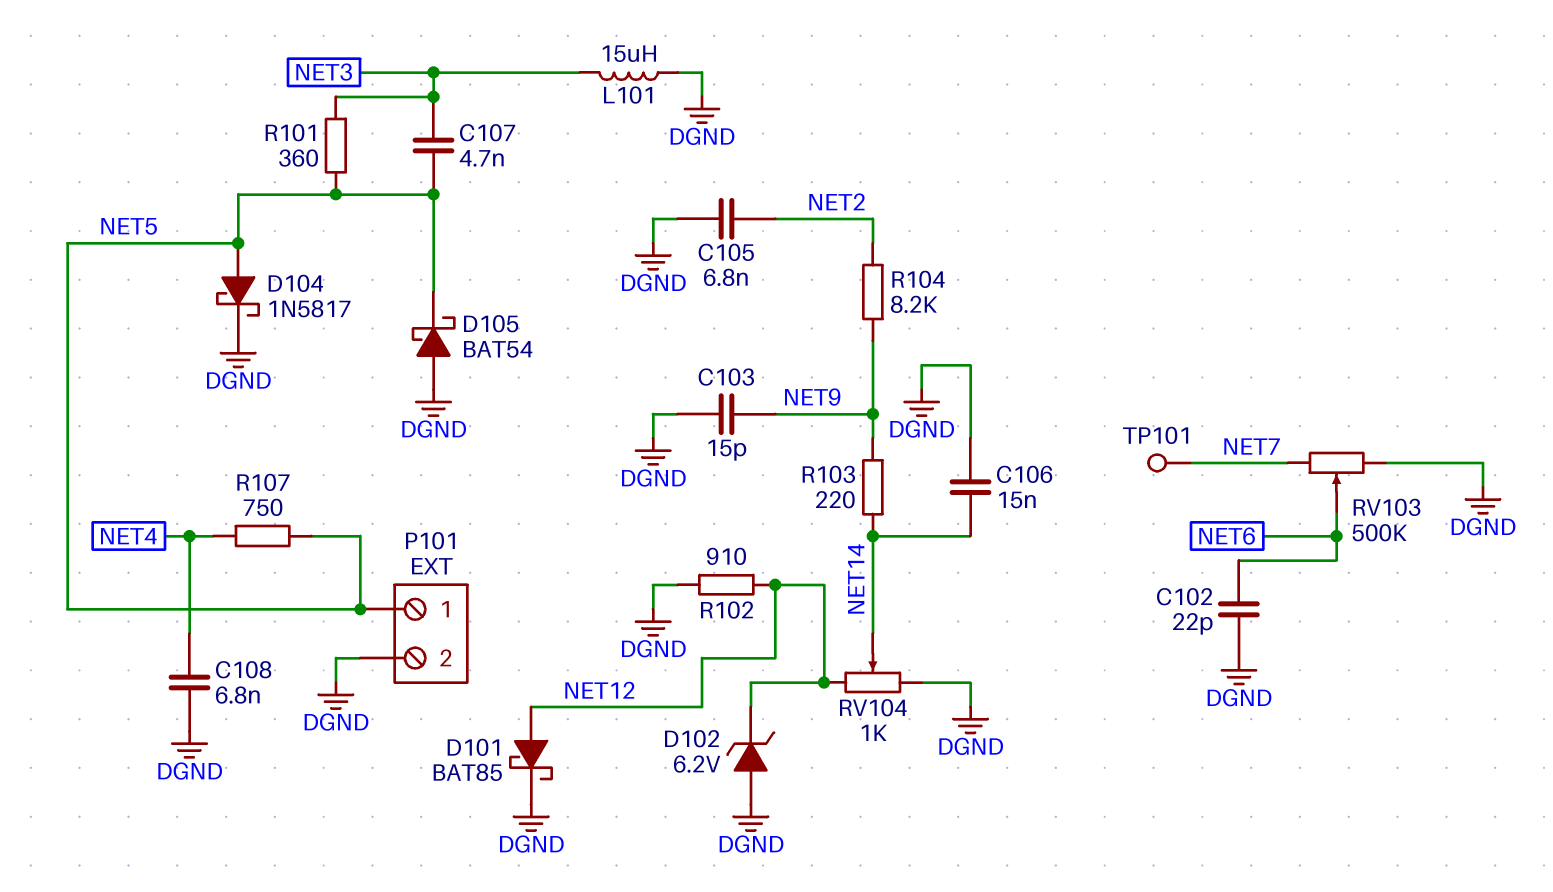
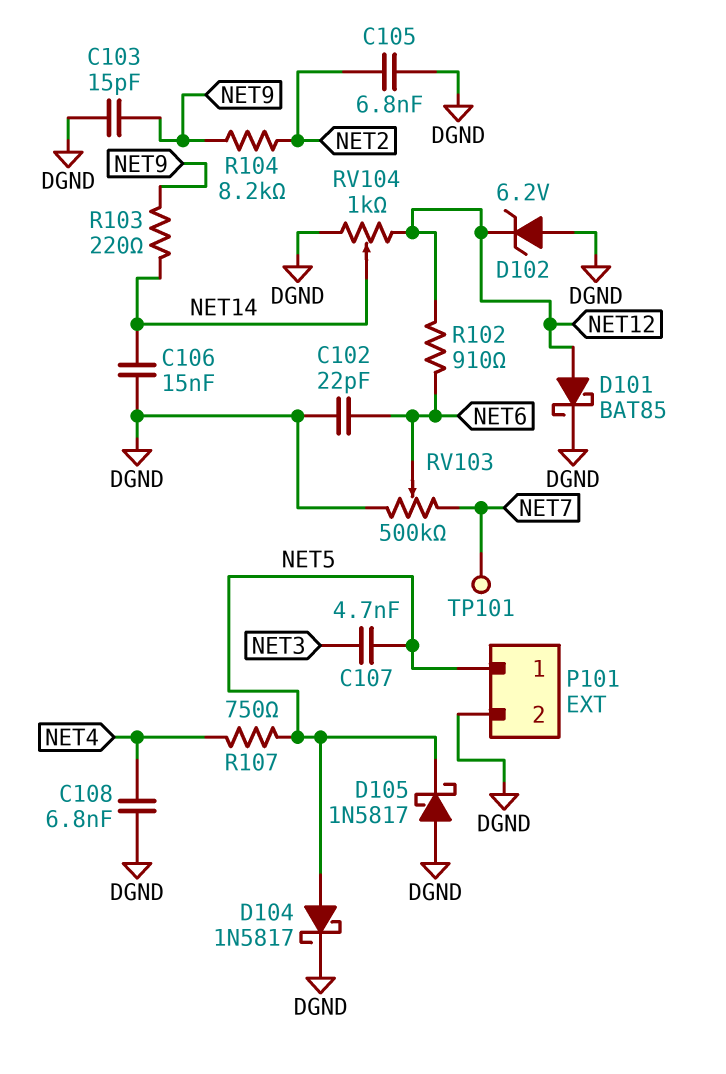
D105: schottky BAT54 (A DGND, K NET5) -> schottky 1N5817 (A DGND, K NET5)
L101: 15uH (DGND, NET3) -> none
R101: 360 (NET3, NET5) -> none
R102: 910 (DGND, NET12) -> 910 (NET6, NET12)

